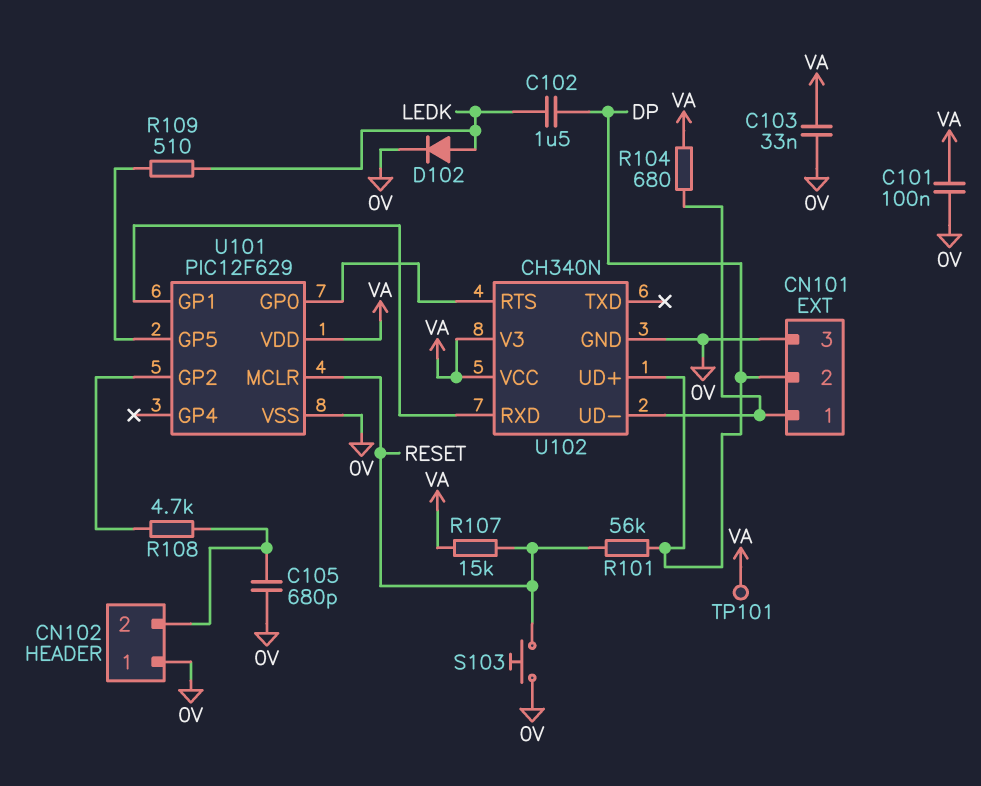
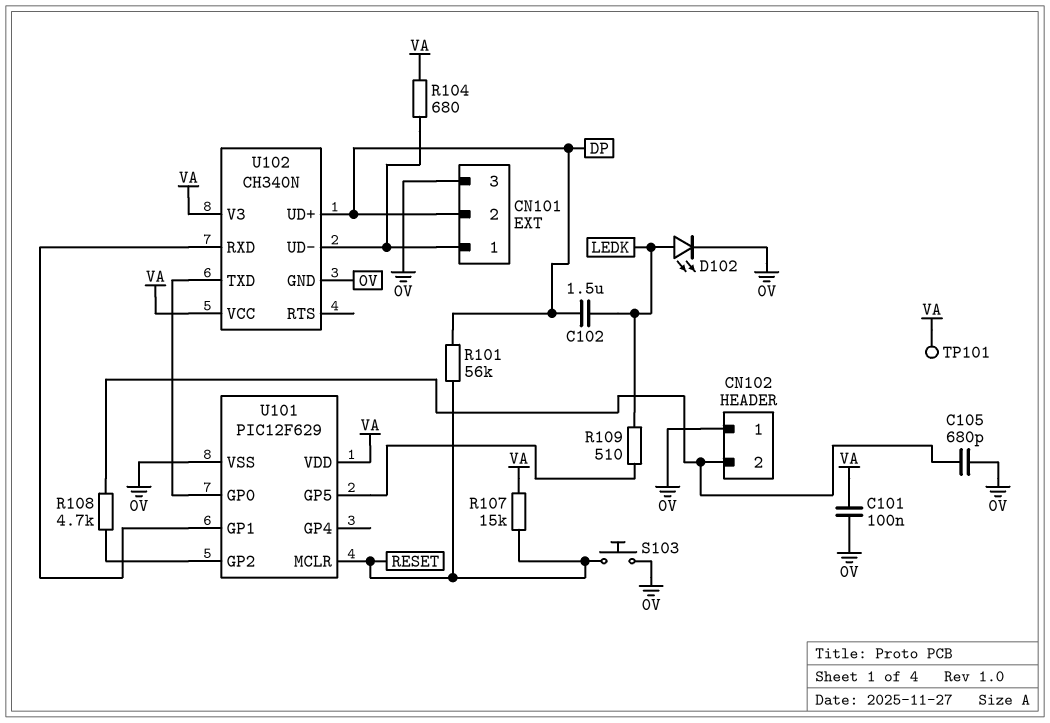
C103: 33nF (0V, VA) -> none
D102: diode (A LEDK, K 0V) -> LED (A LEDK, K 0V)
U102 pin RTS: U101/GP0 -> none
U102 pin TXD: none -> U101/GP0

